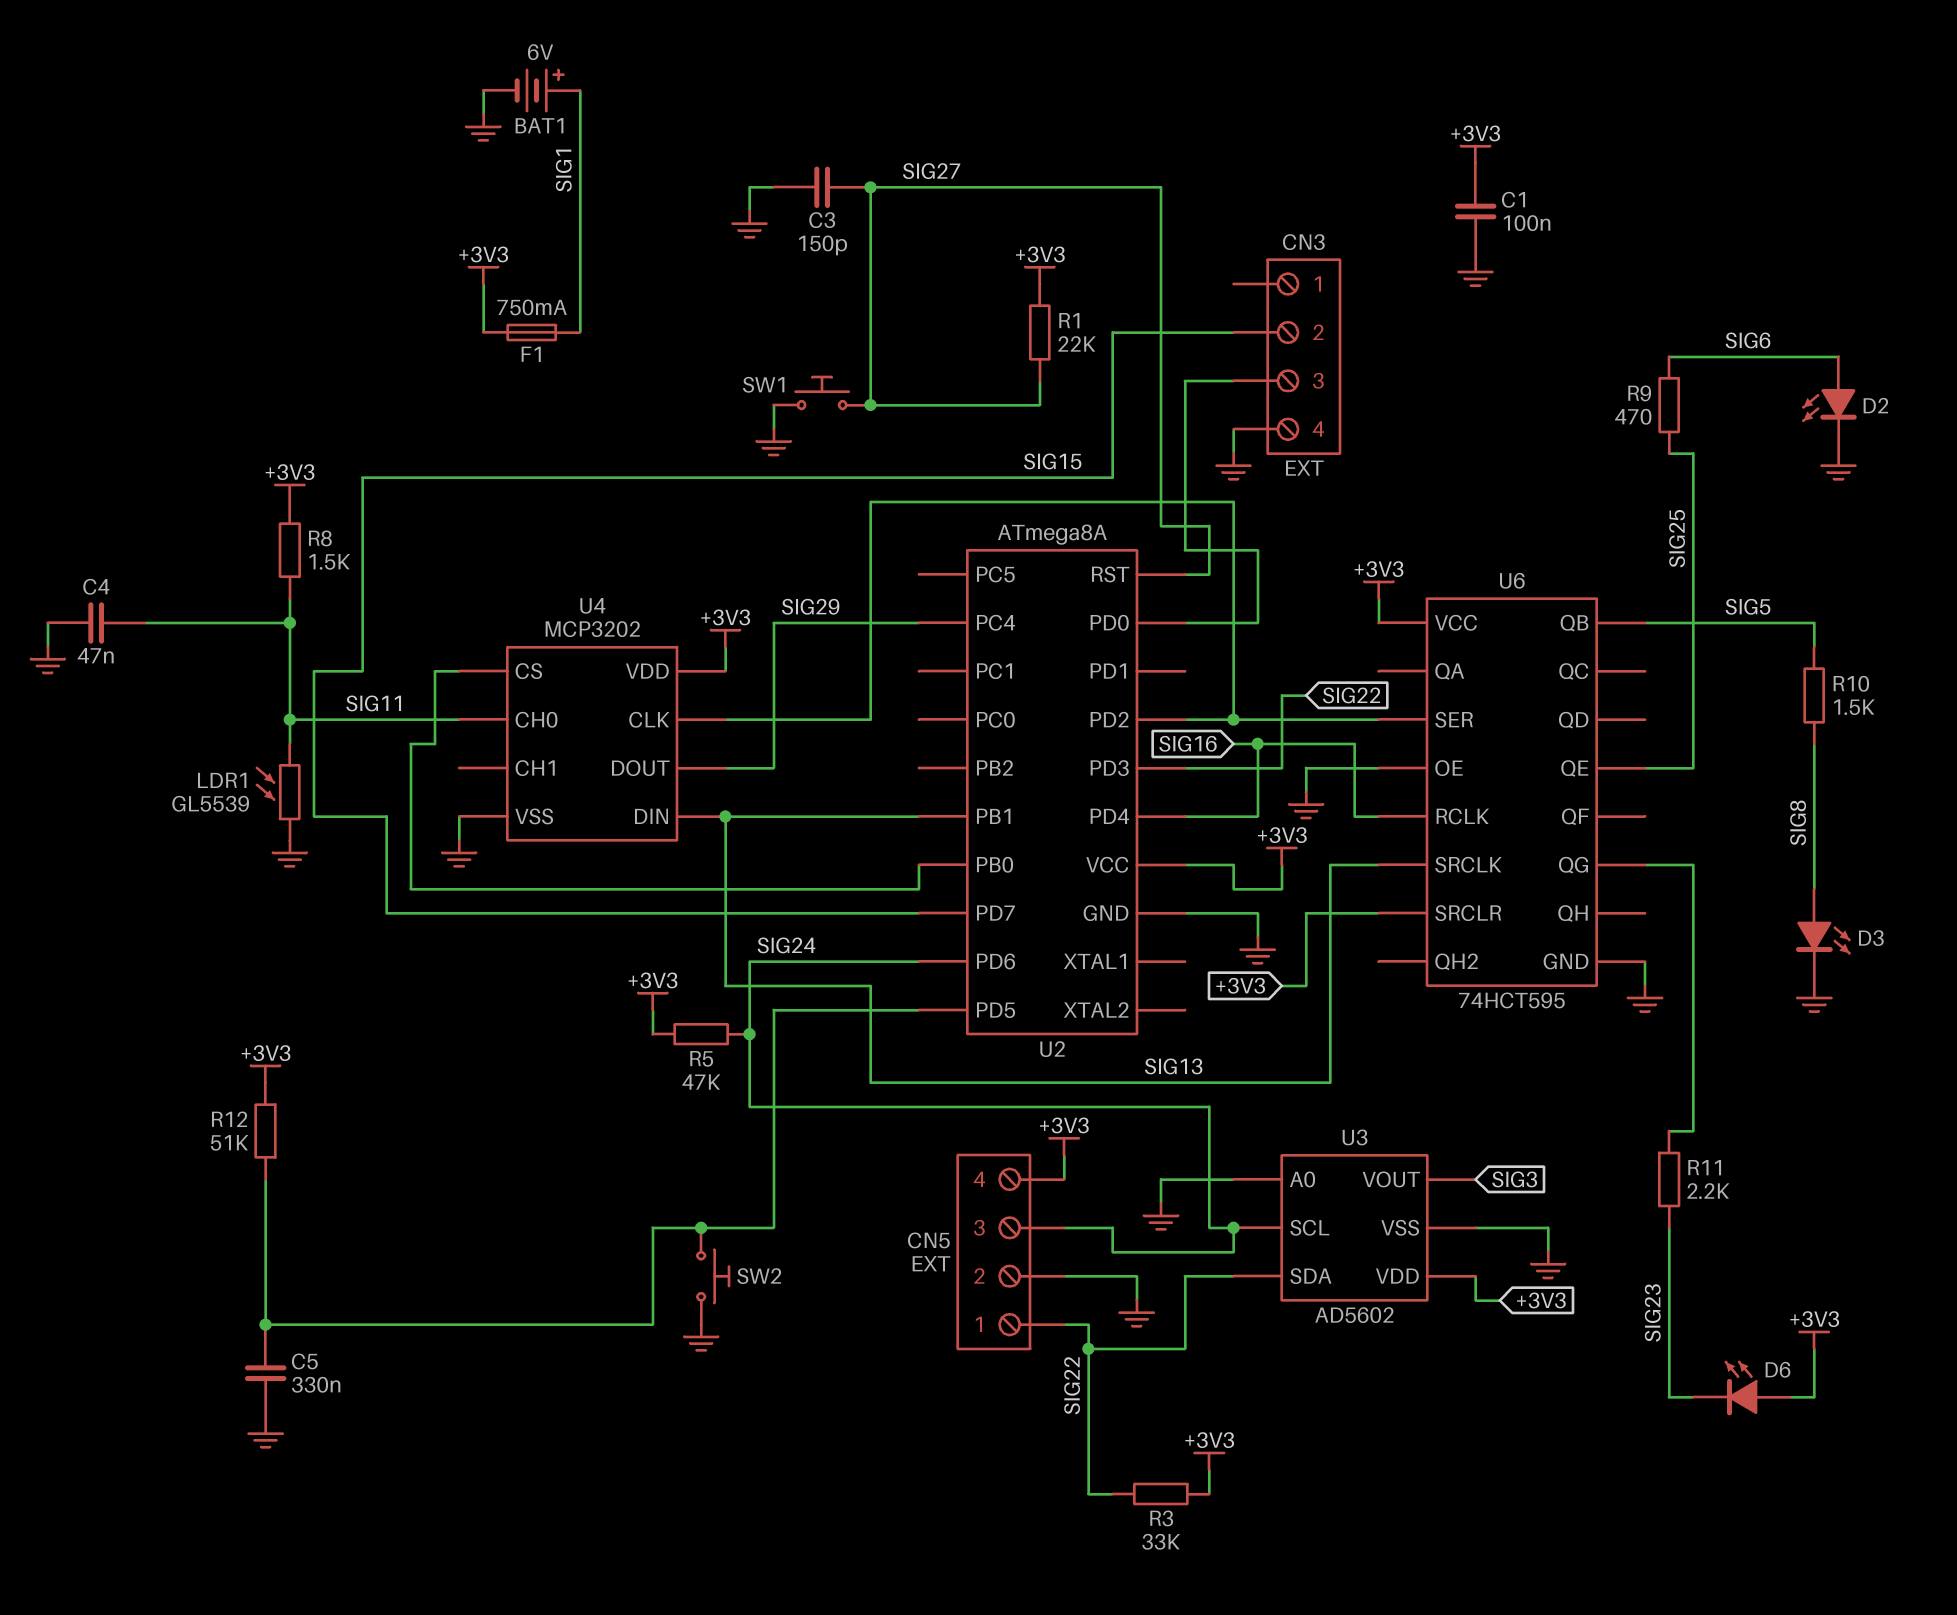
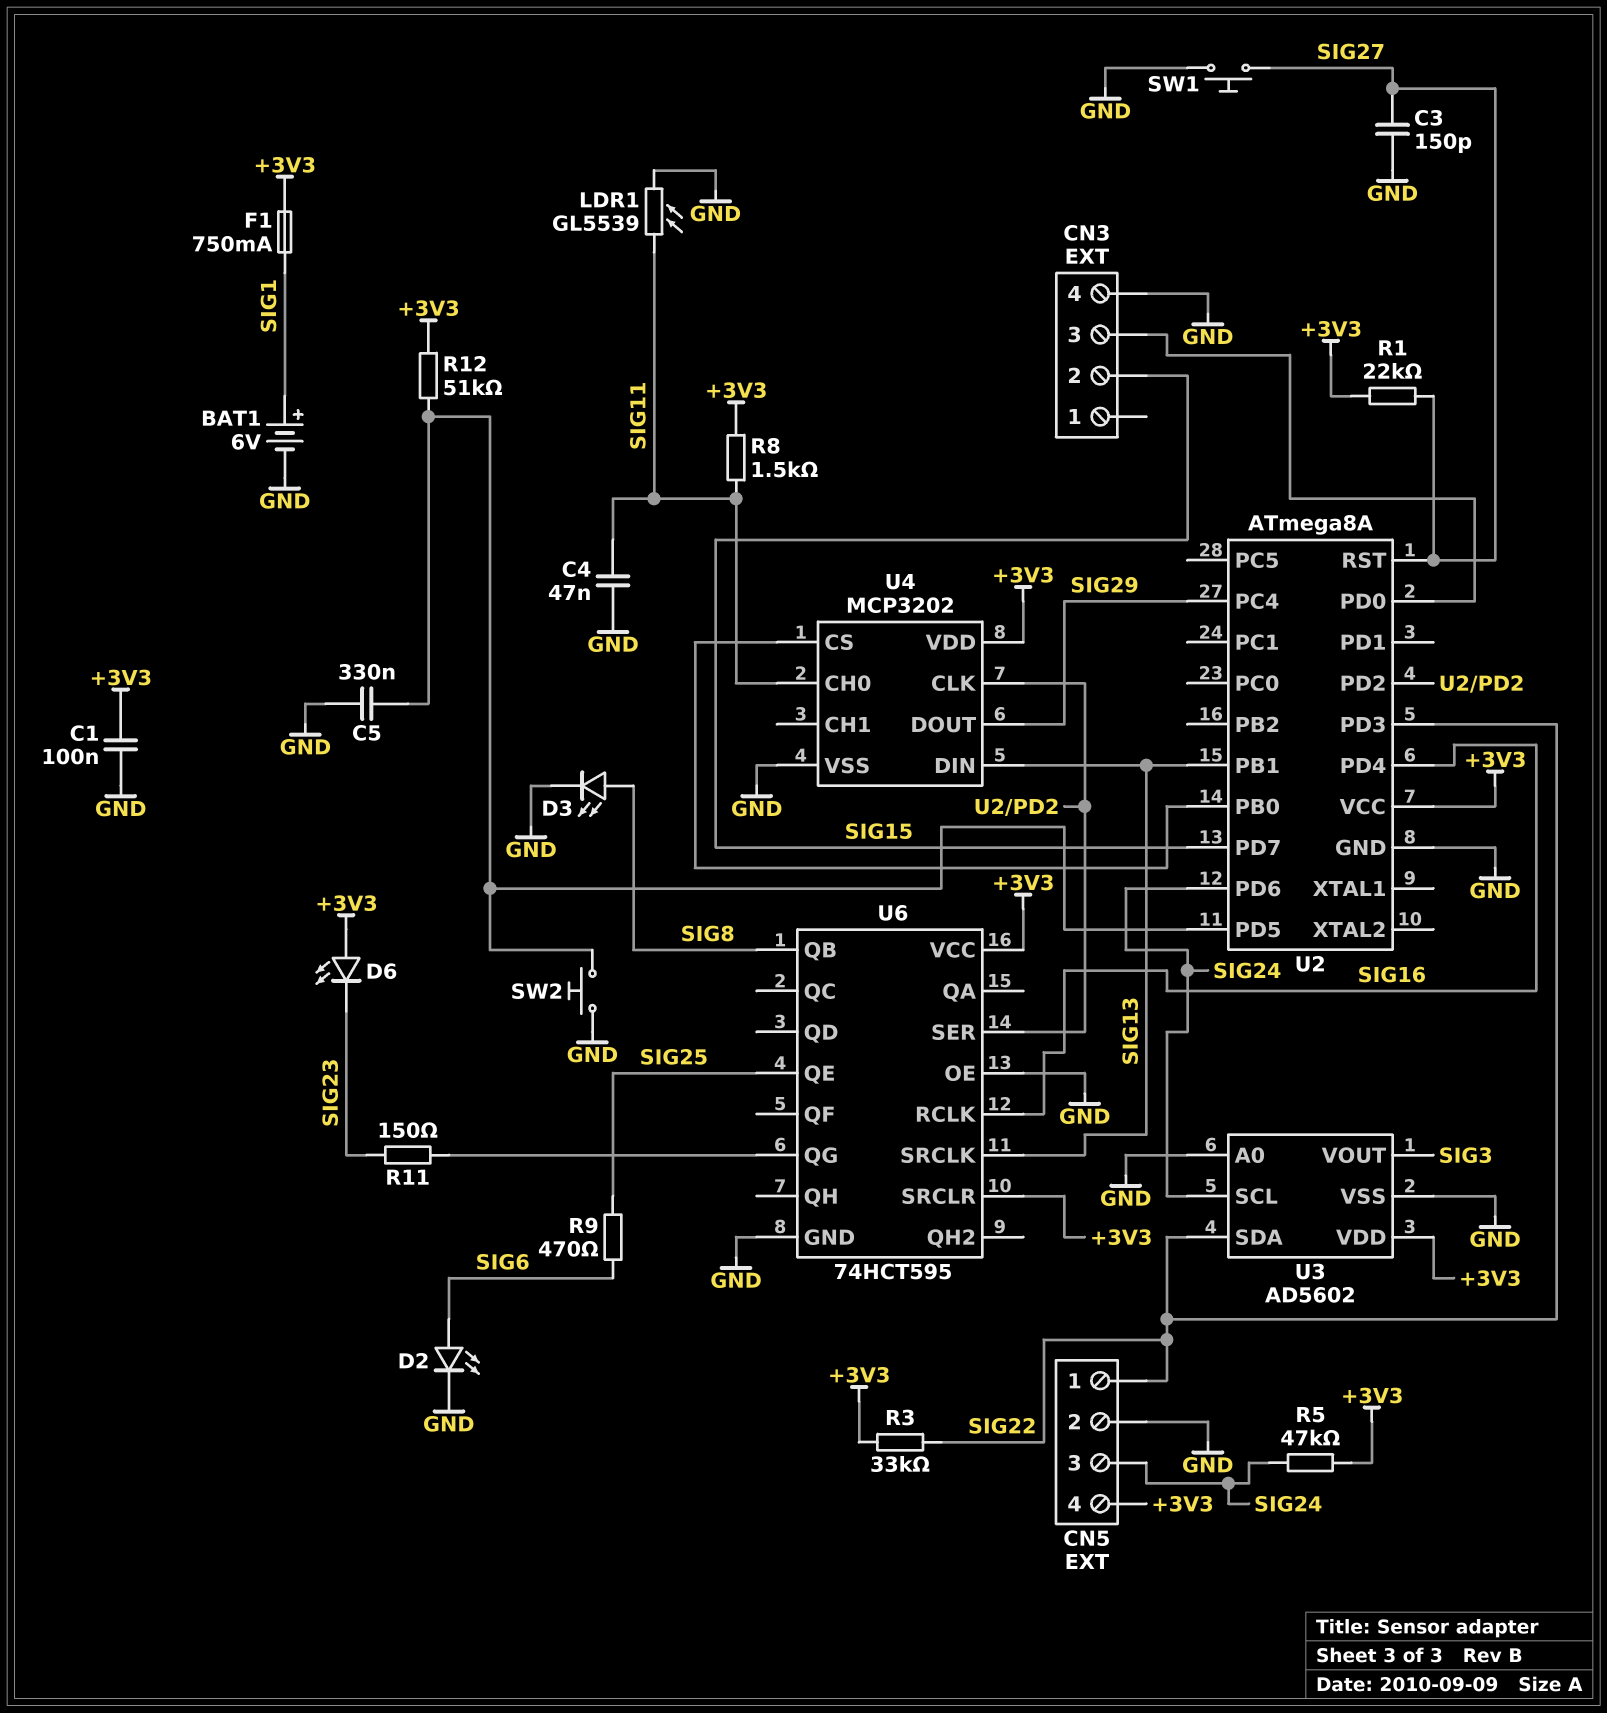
R10: 1.5k (SIG5, SIG8) -> none
R11: 2.2k (SIG23, U6/QG) -> 150 (SIG23, U6/QG)
U6 pin QB: SIG5 -> SIG8

